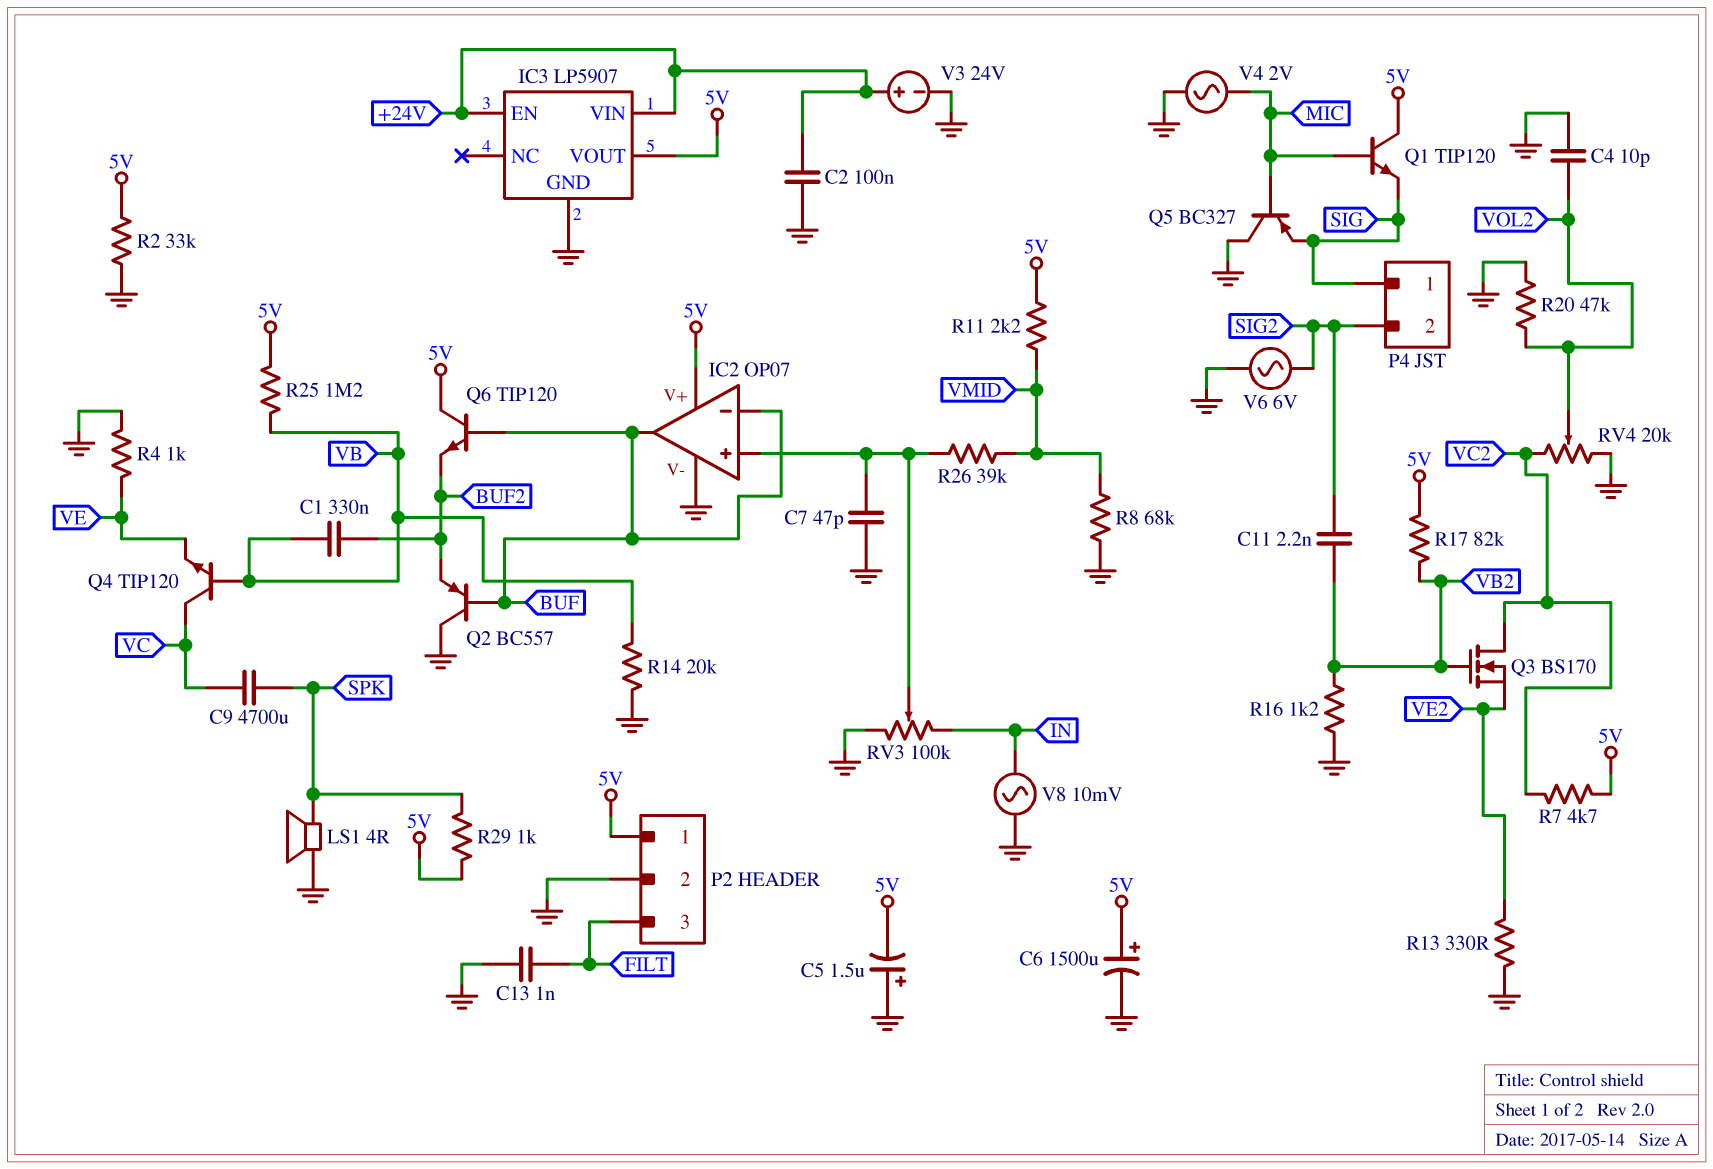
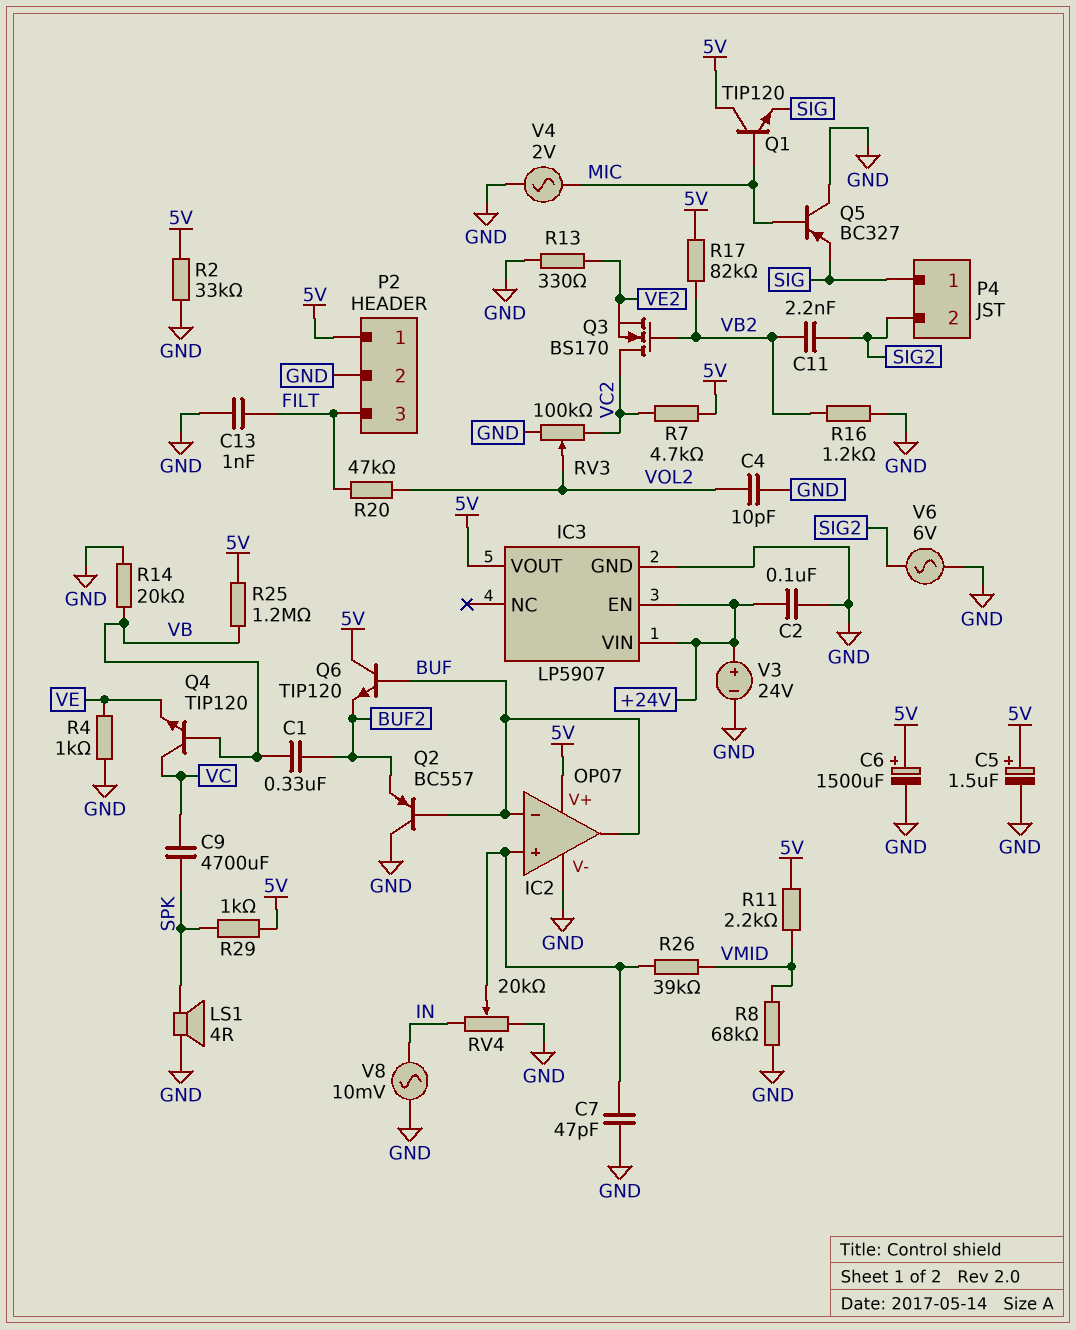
C5: 1.5uF (plus GND, minus 5V) -> 1.5uF (plus 5V, minus GND)
R20: 47k (GND, VOL2) -> 47k (FILT, VOL2)
RV3: 100k (GND, IN, wiper IC2/in+) -> 100k (GND, VC2, wiper VOL2)
RV4: 20k (GND, VC2, wiper VOL2) -> 20k (GND, IN, wiper IC2/in+)

